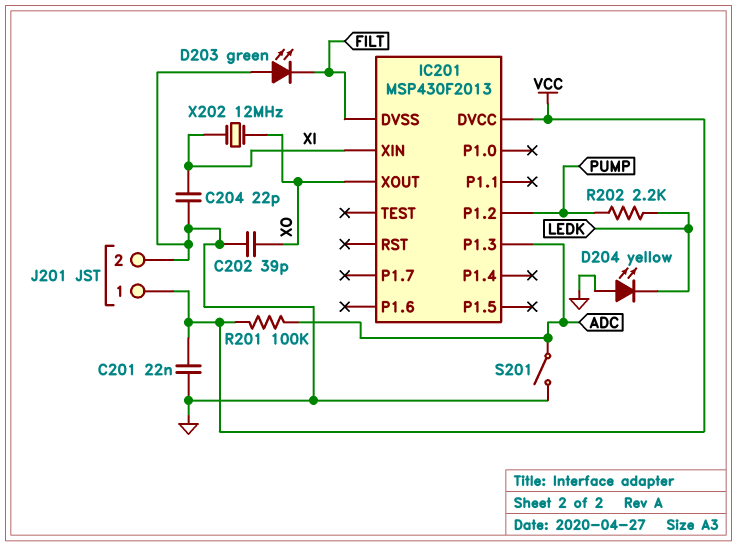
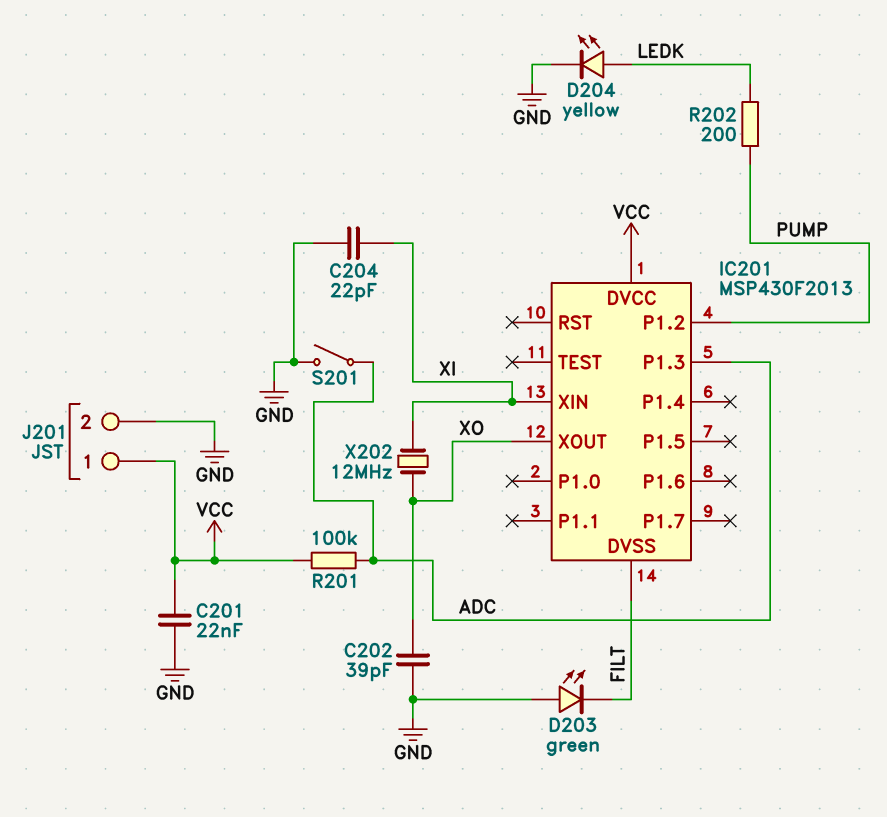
D204: LED yellow (A GND, K LEDK) -> LED yellow (A LEDK, K GND)
R202: 2.2k (LEDK, PUMP) -> 200 (LEDK, PUMP)

